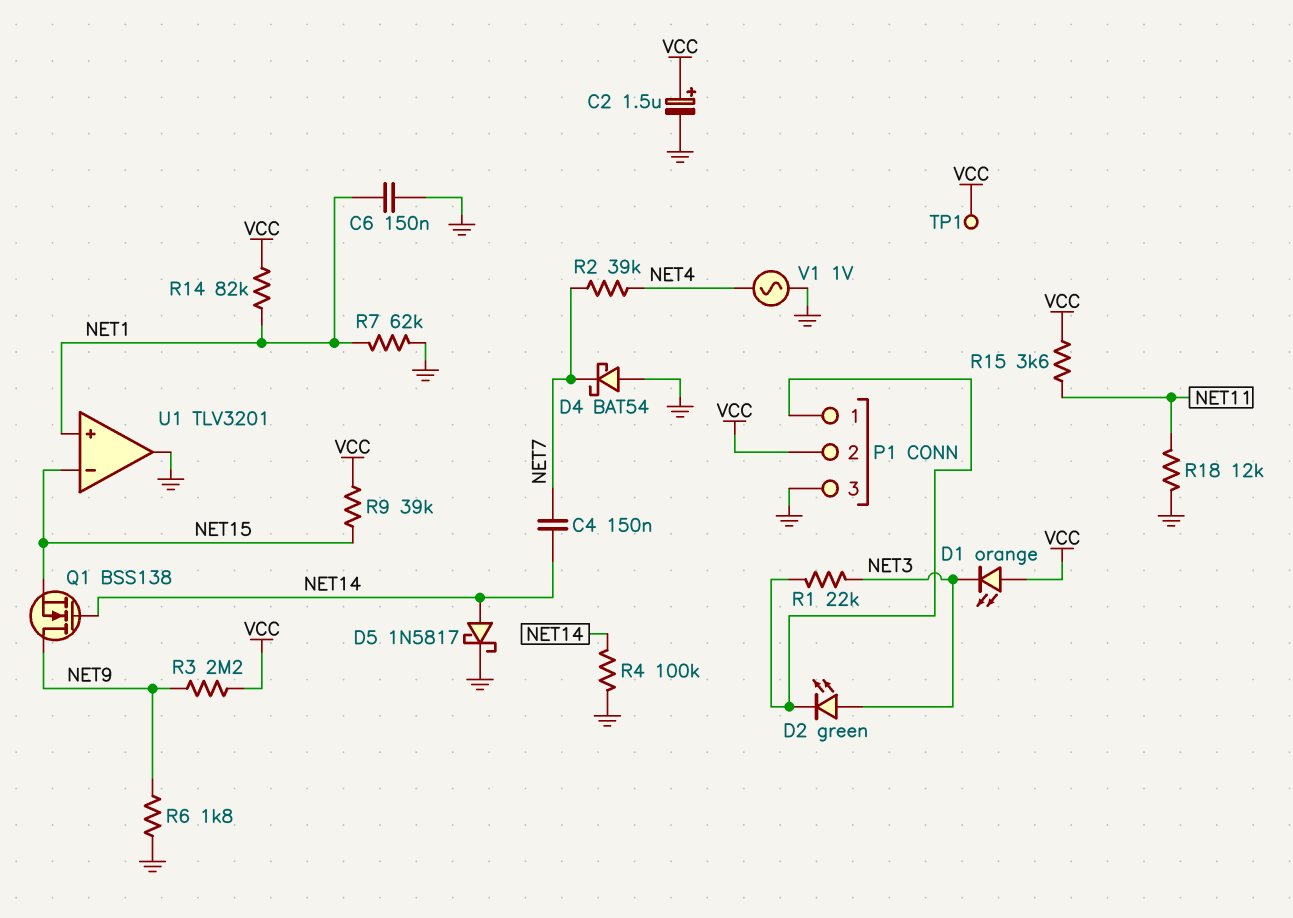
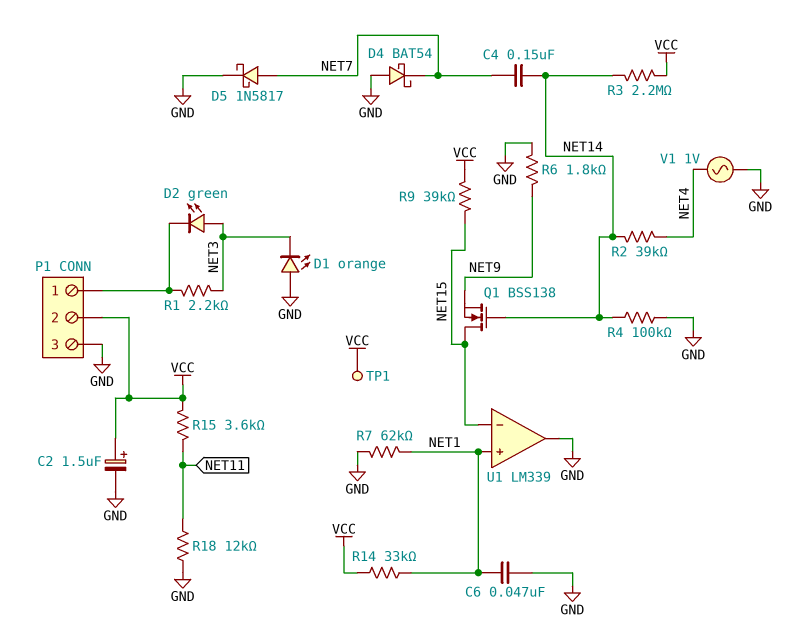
C6: 150nF (GND, NET1) -> 47nF (GND, NET1)
D1: LED orange (A VCC, K NET3) -> LED orange (A GND, K NET3)
D5: schottky 1N5817 (A NET14, K GND) -> schottky 1N5817 (A NET7, K GND)
Q1: NMOS BSS138 (G NET14, D NET9, S NET15) -> NMOS BSS138 (G NET14, D NET15, S NET9)
R1: 22k (NET3, P1/1) -> 2.2k (NET3, P1/1)
R2: 39k (NET4, NET7) -> 39k (NET4, NET14)
R3: 2.2M (NET9, VCC) -> 2.2M (NET14, VCC)
R14: 82k (NET1, VCC) -> 33k (NET1, VCC)
U1: TLV3201 -> LM339

